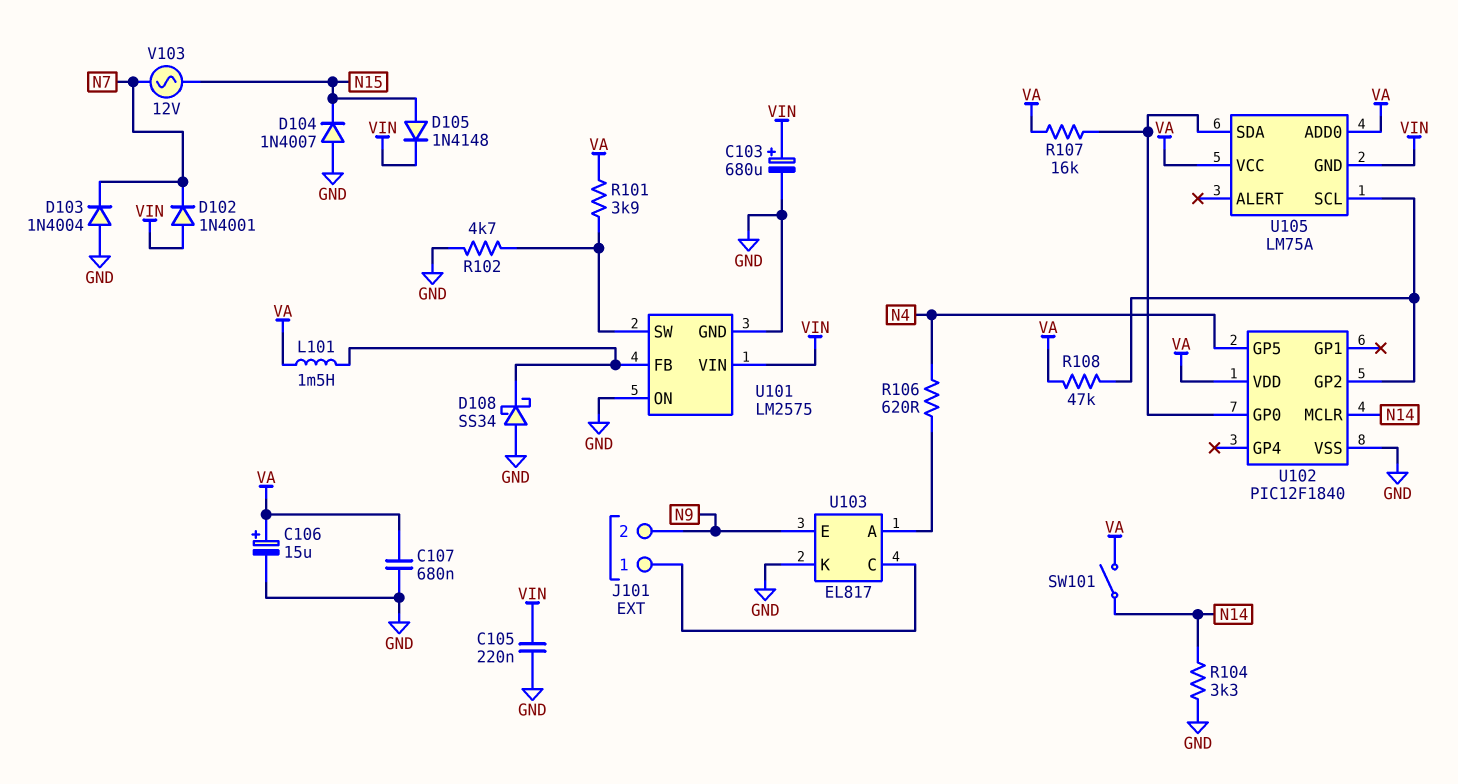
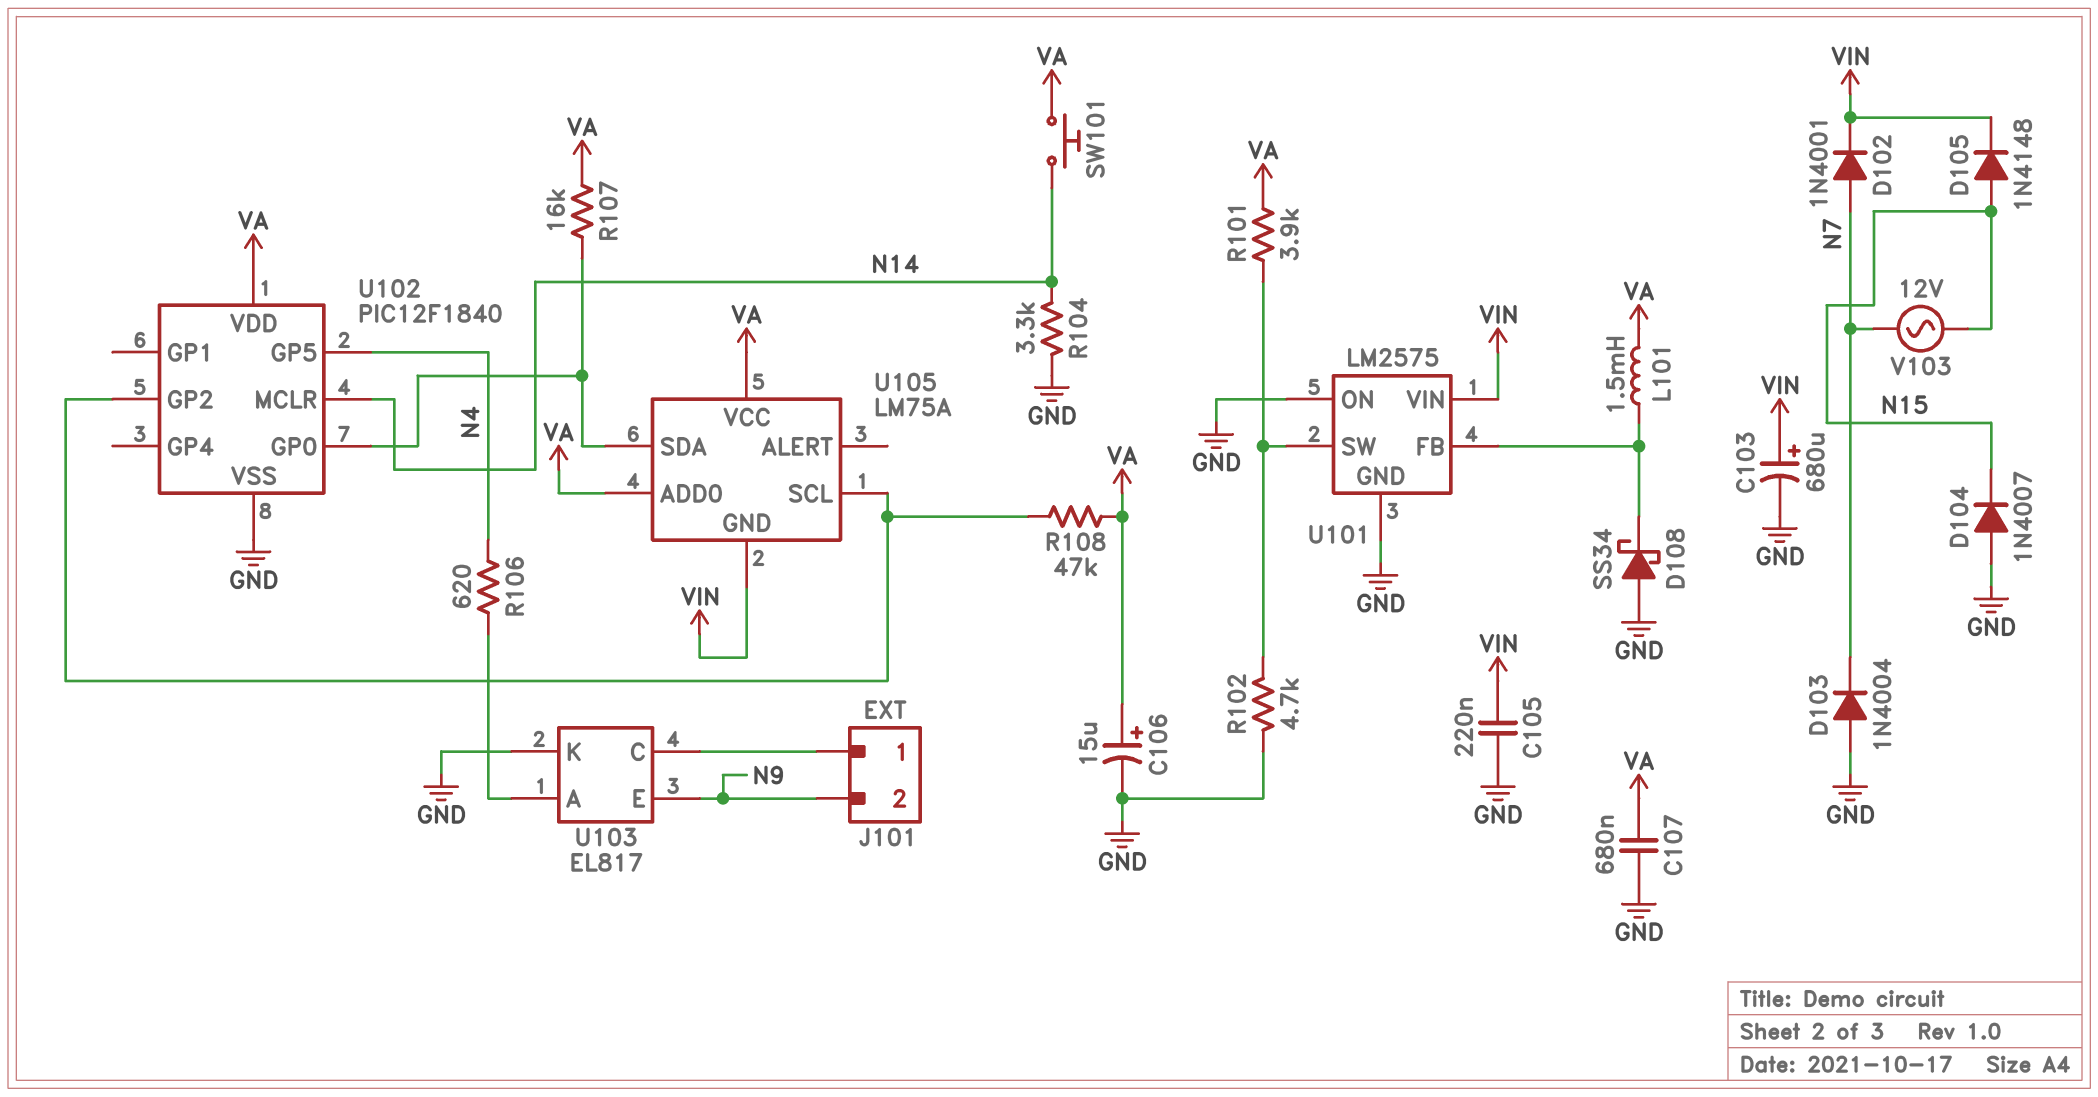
D102: diode 1N4001 (A VIN, K N7) -> diode 1N4001 (A N7, K VIN)
SW101: switch (N14, VA) -> button (N14, VA)

